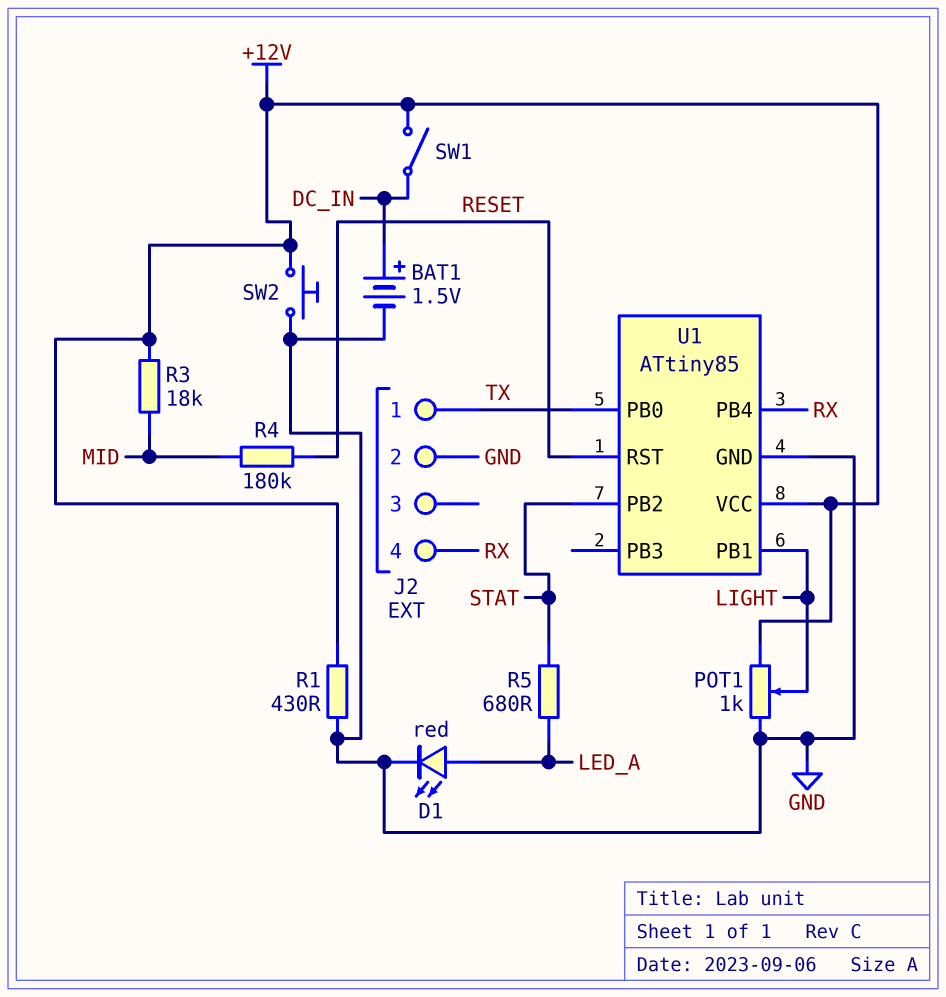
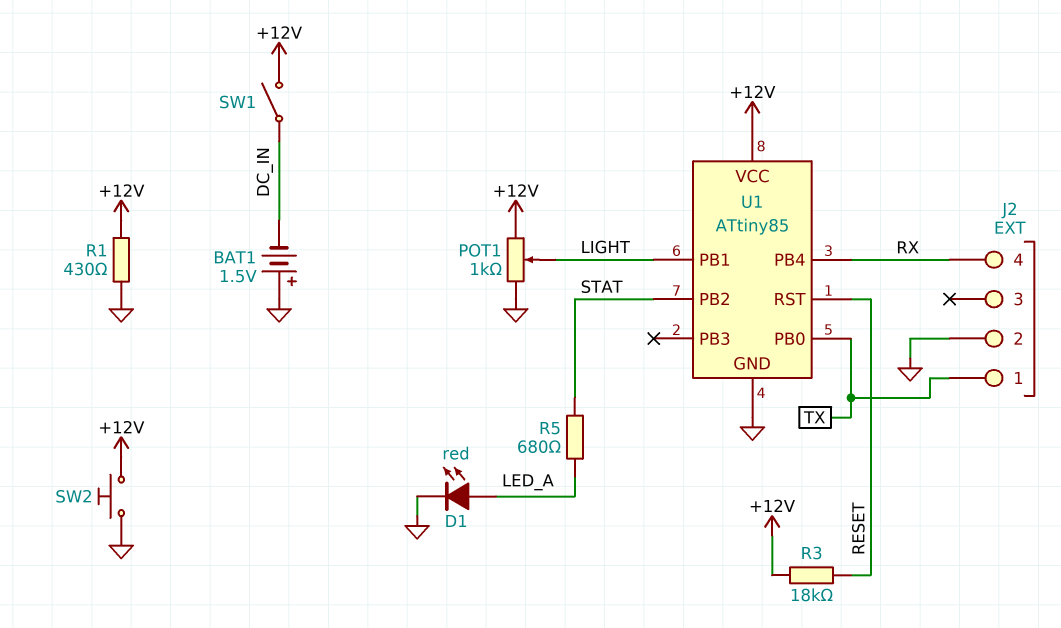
BAT1: 1.5V (plus DC_IN, minus GND) -> 1.5V (plus GND, minus DC_IN)
R3: 18k (+12V, MID) -> 18k (+12V, RESET)
R4: 180k (MID, RESET) -> none

